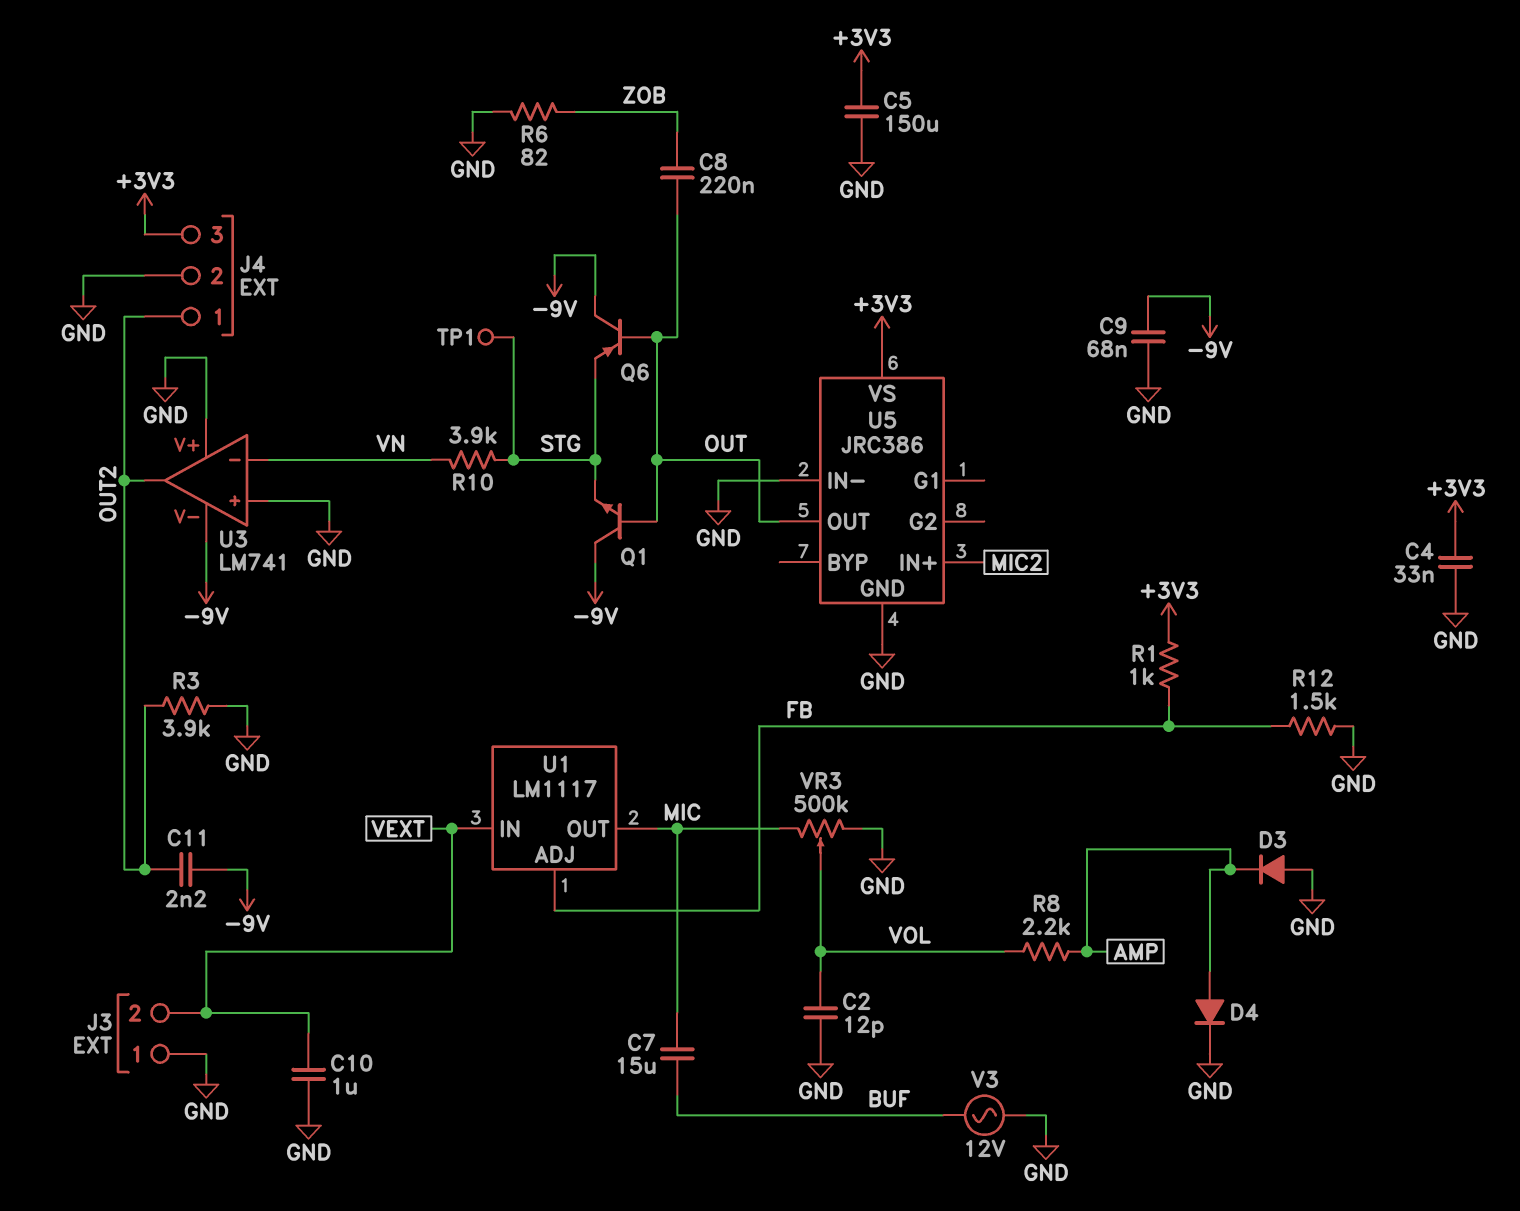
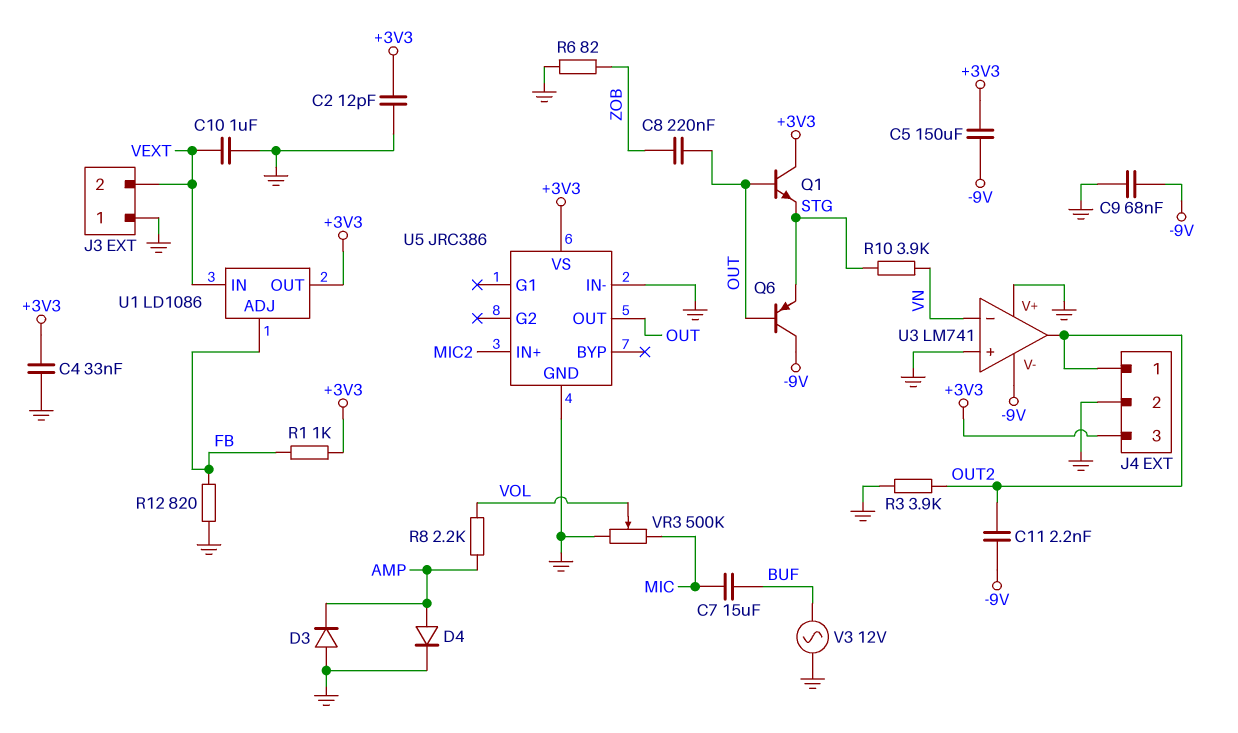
C2: 12pF (GND, VOL) -> 12pF (+3V3, GND)
C5: 150uF (+3V3, GND) -> 150uF (+3V3, -9V)
Q1: NPN (B OUT, C -9V, E STG) -> NPN (B OUT, C +3V3, E STG)
R12: 1.5k (FB, GND) -> 820 (FB, GND)
TP1: test point (STG) -> none
U1: LM1117 -> LD1086
U1 pin OUT: MIC -> +3V3

